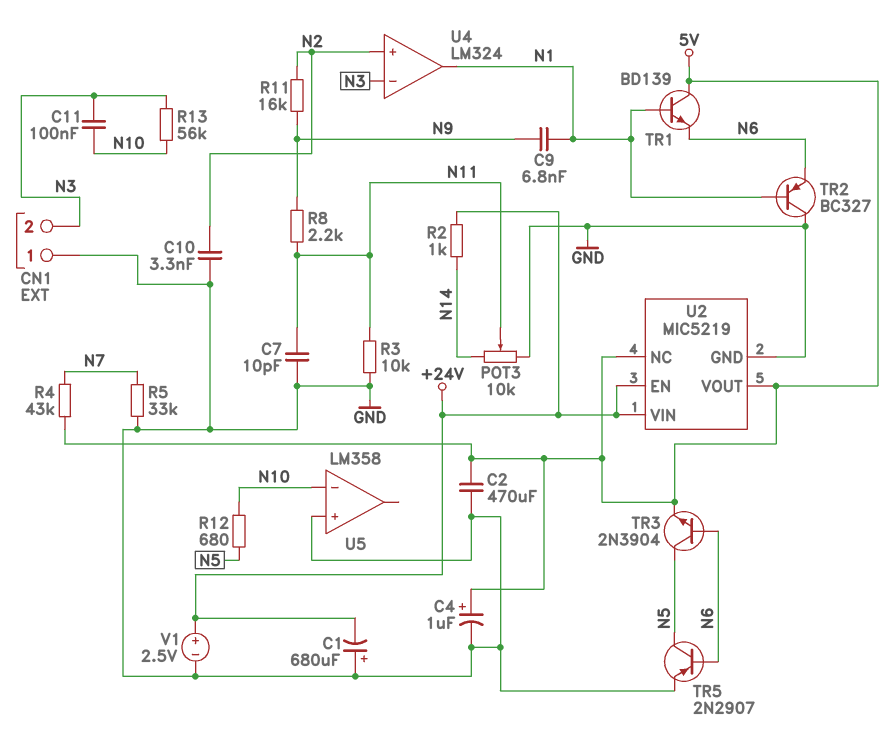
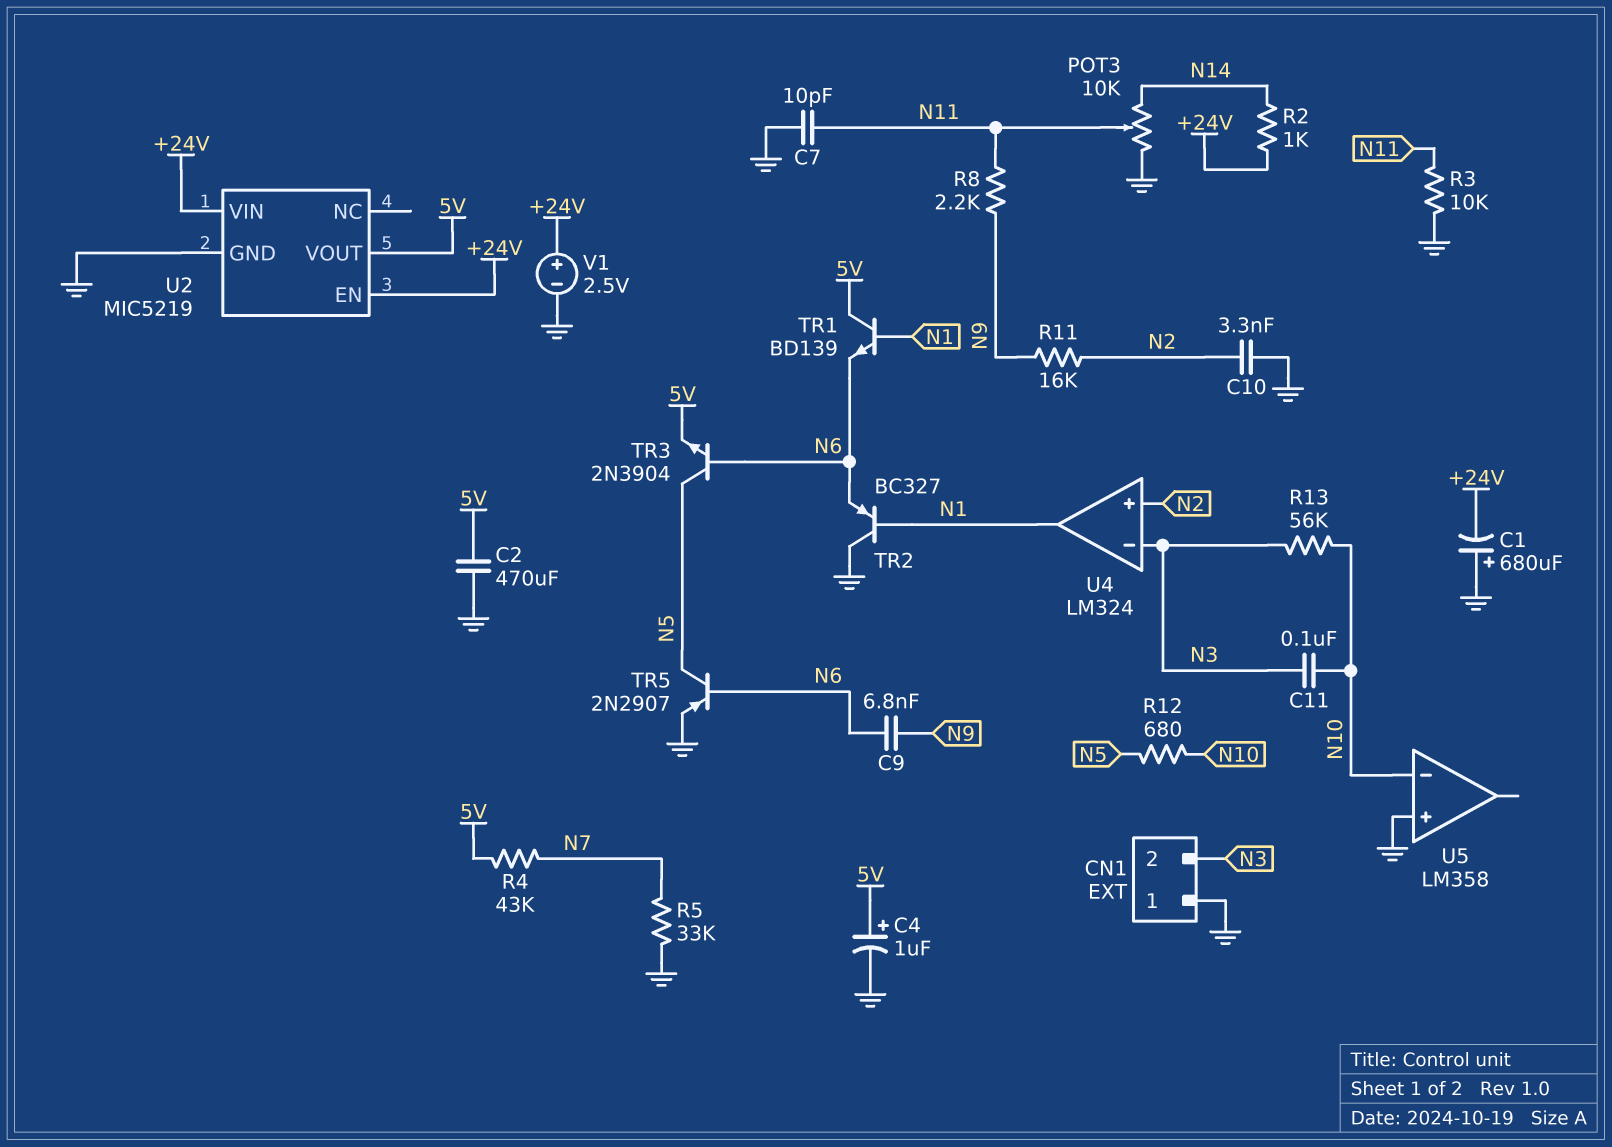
C9: 6.8nF (N1, N9) -> 6.8nF (N6, N9)
U2 pin NC: 5V -> none

